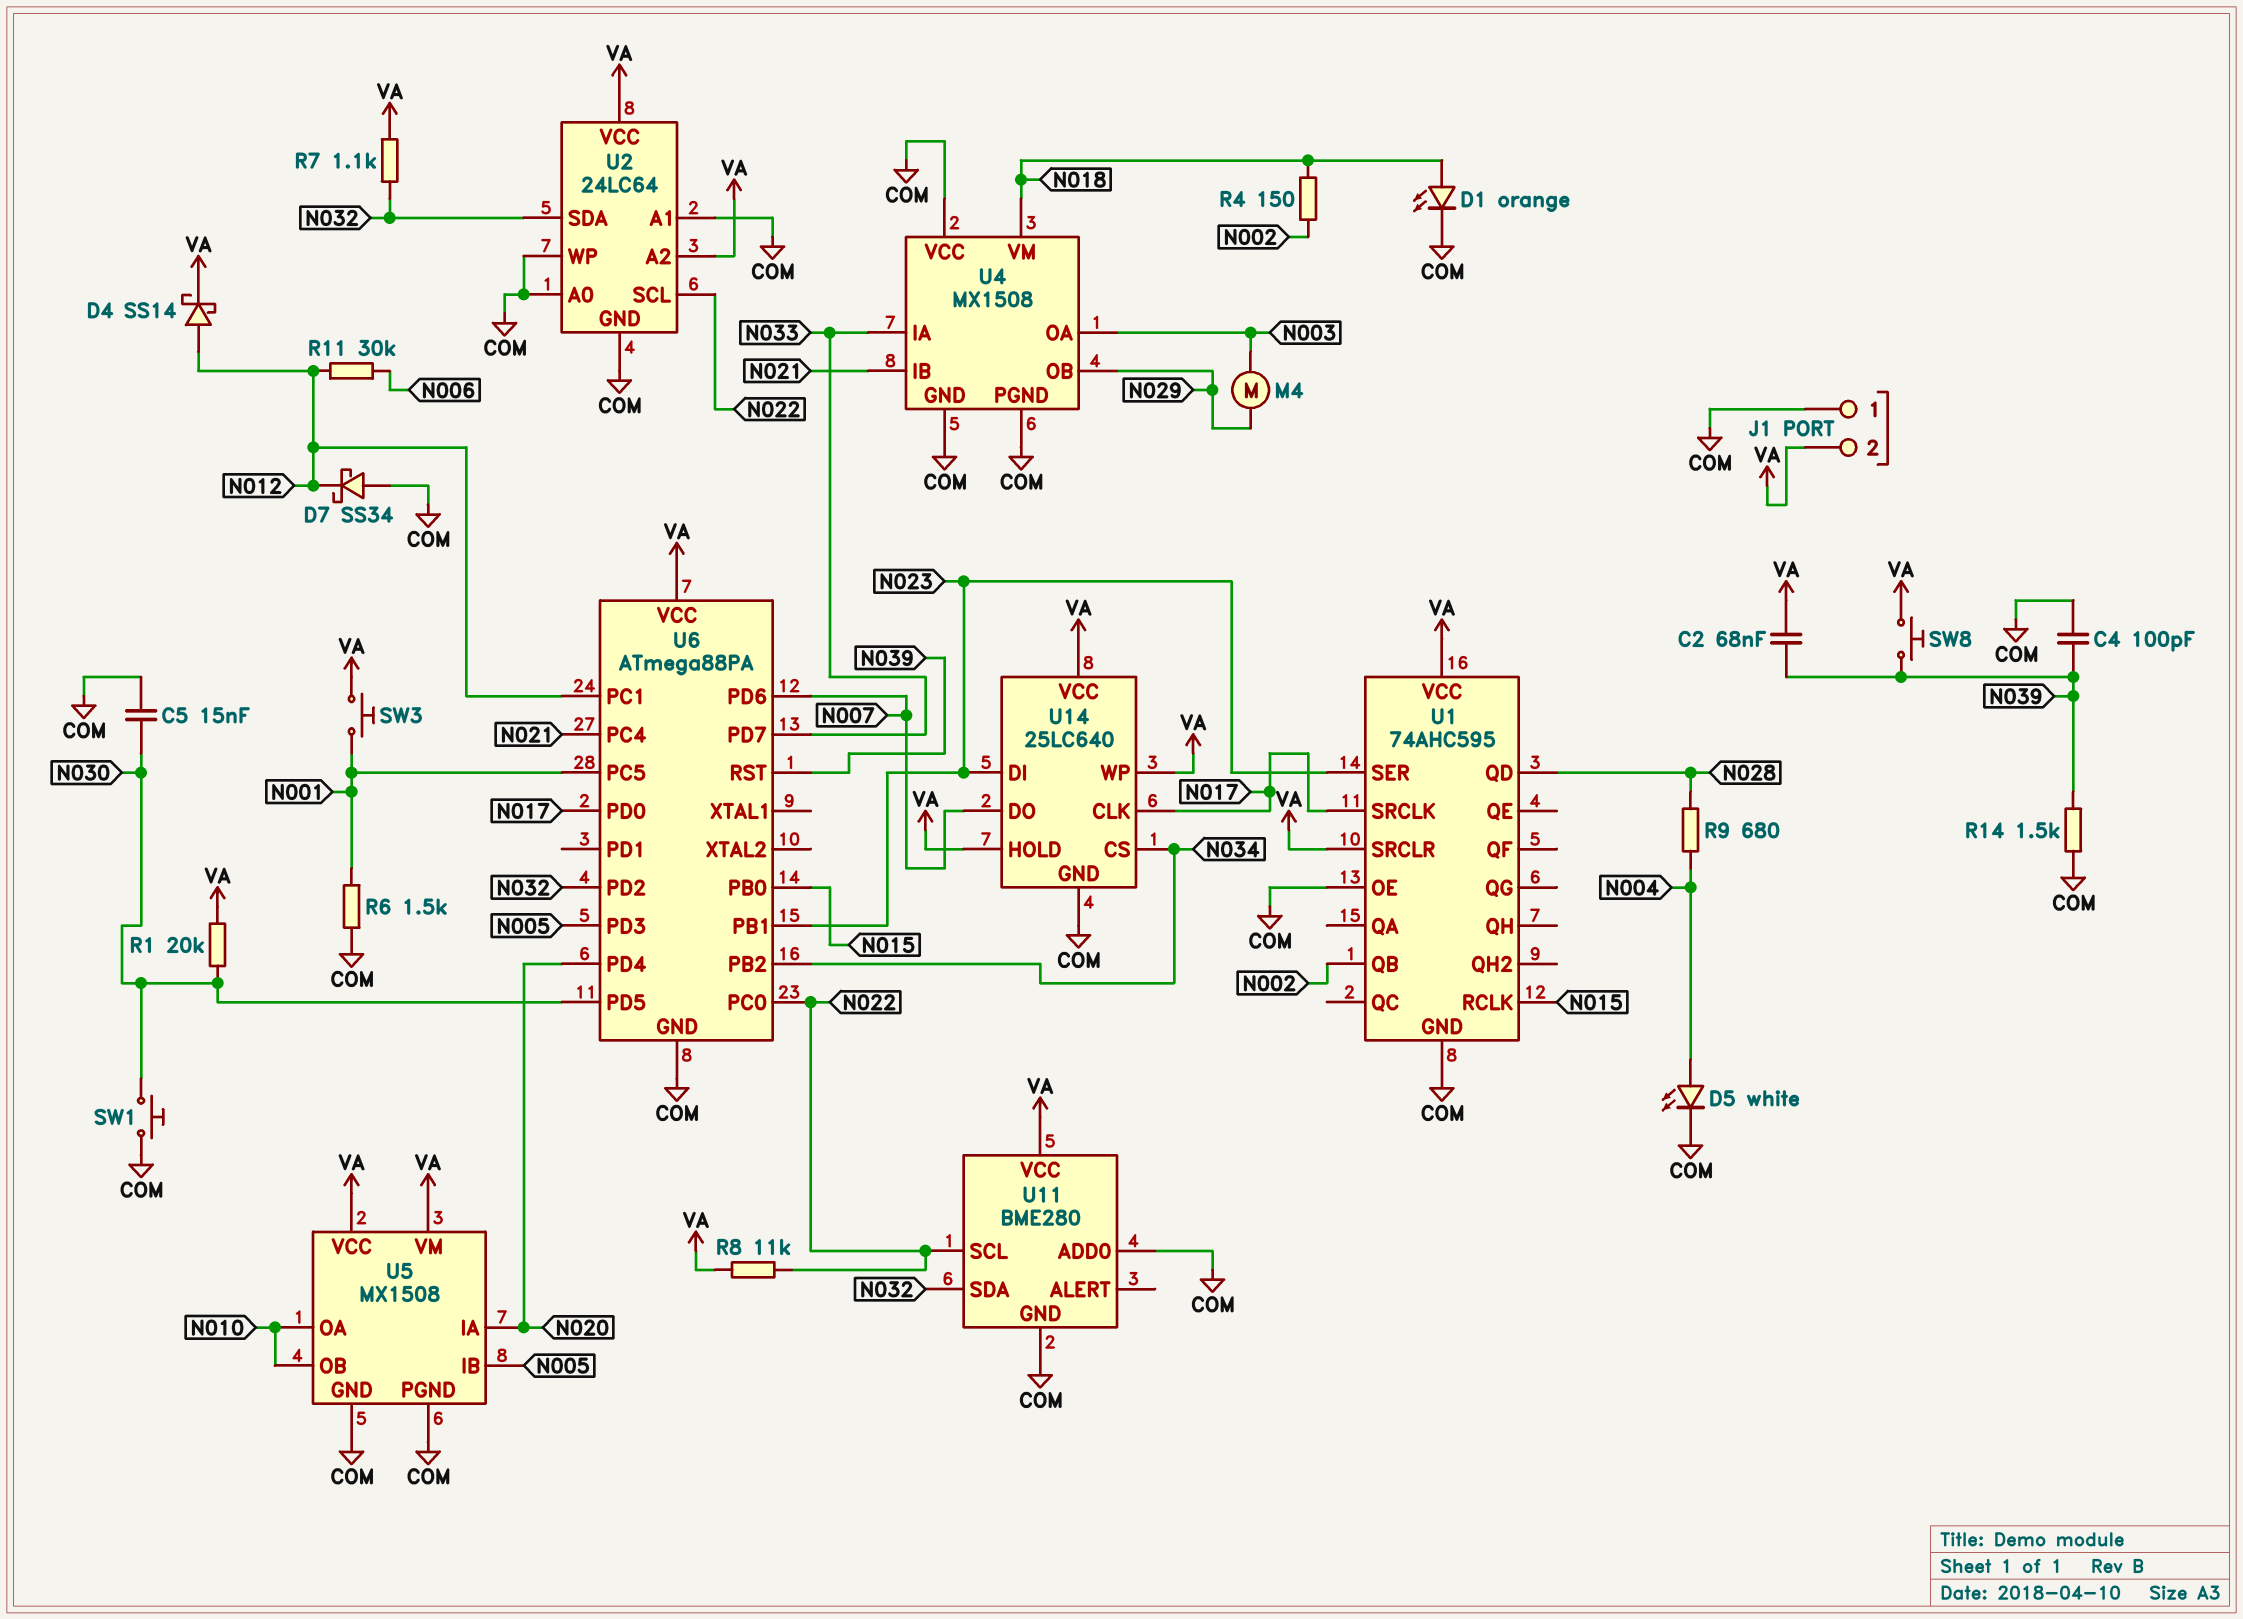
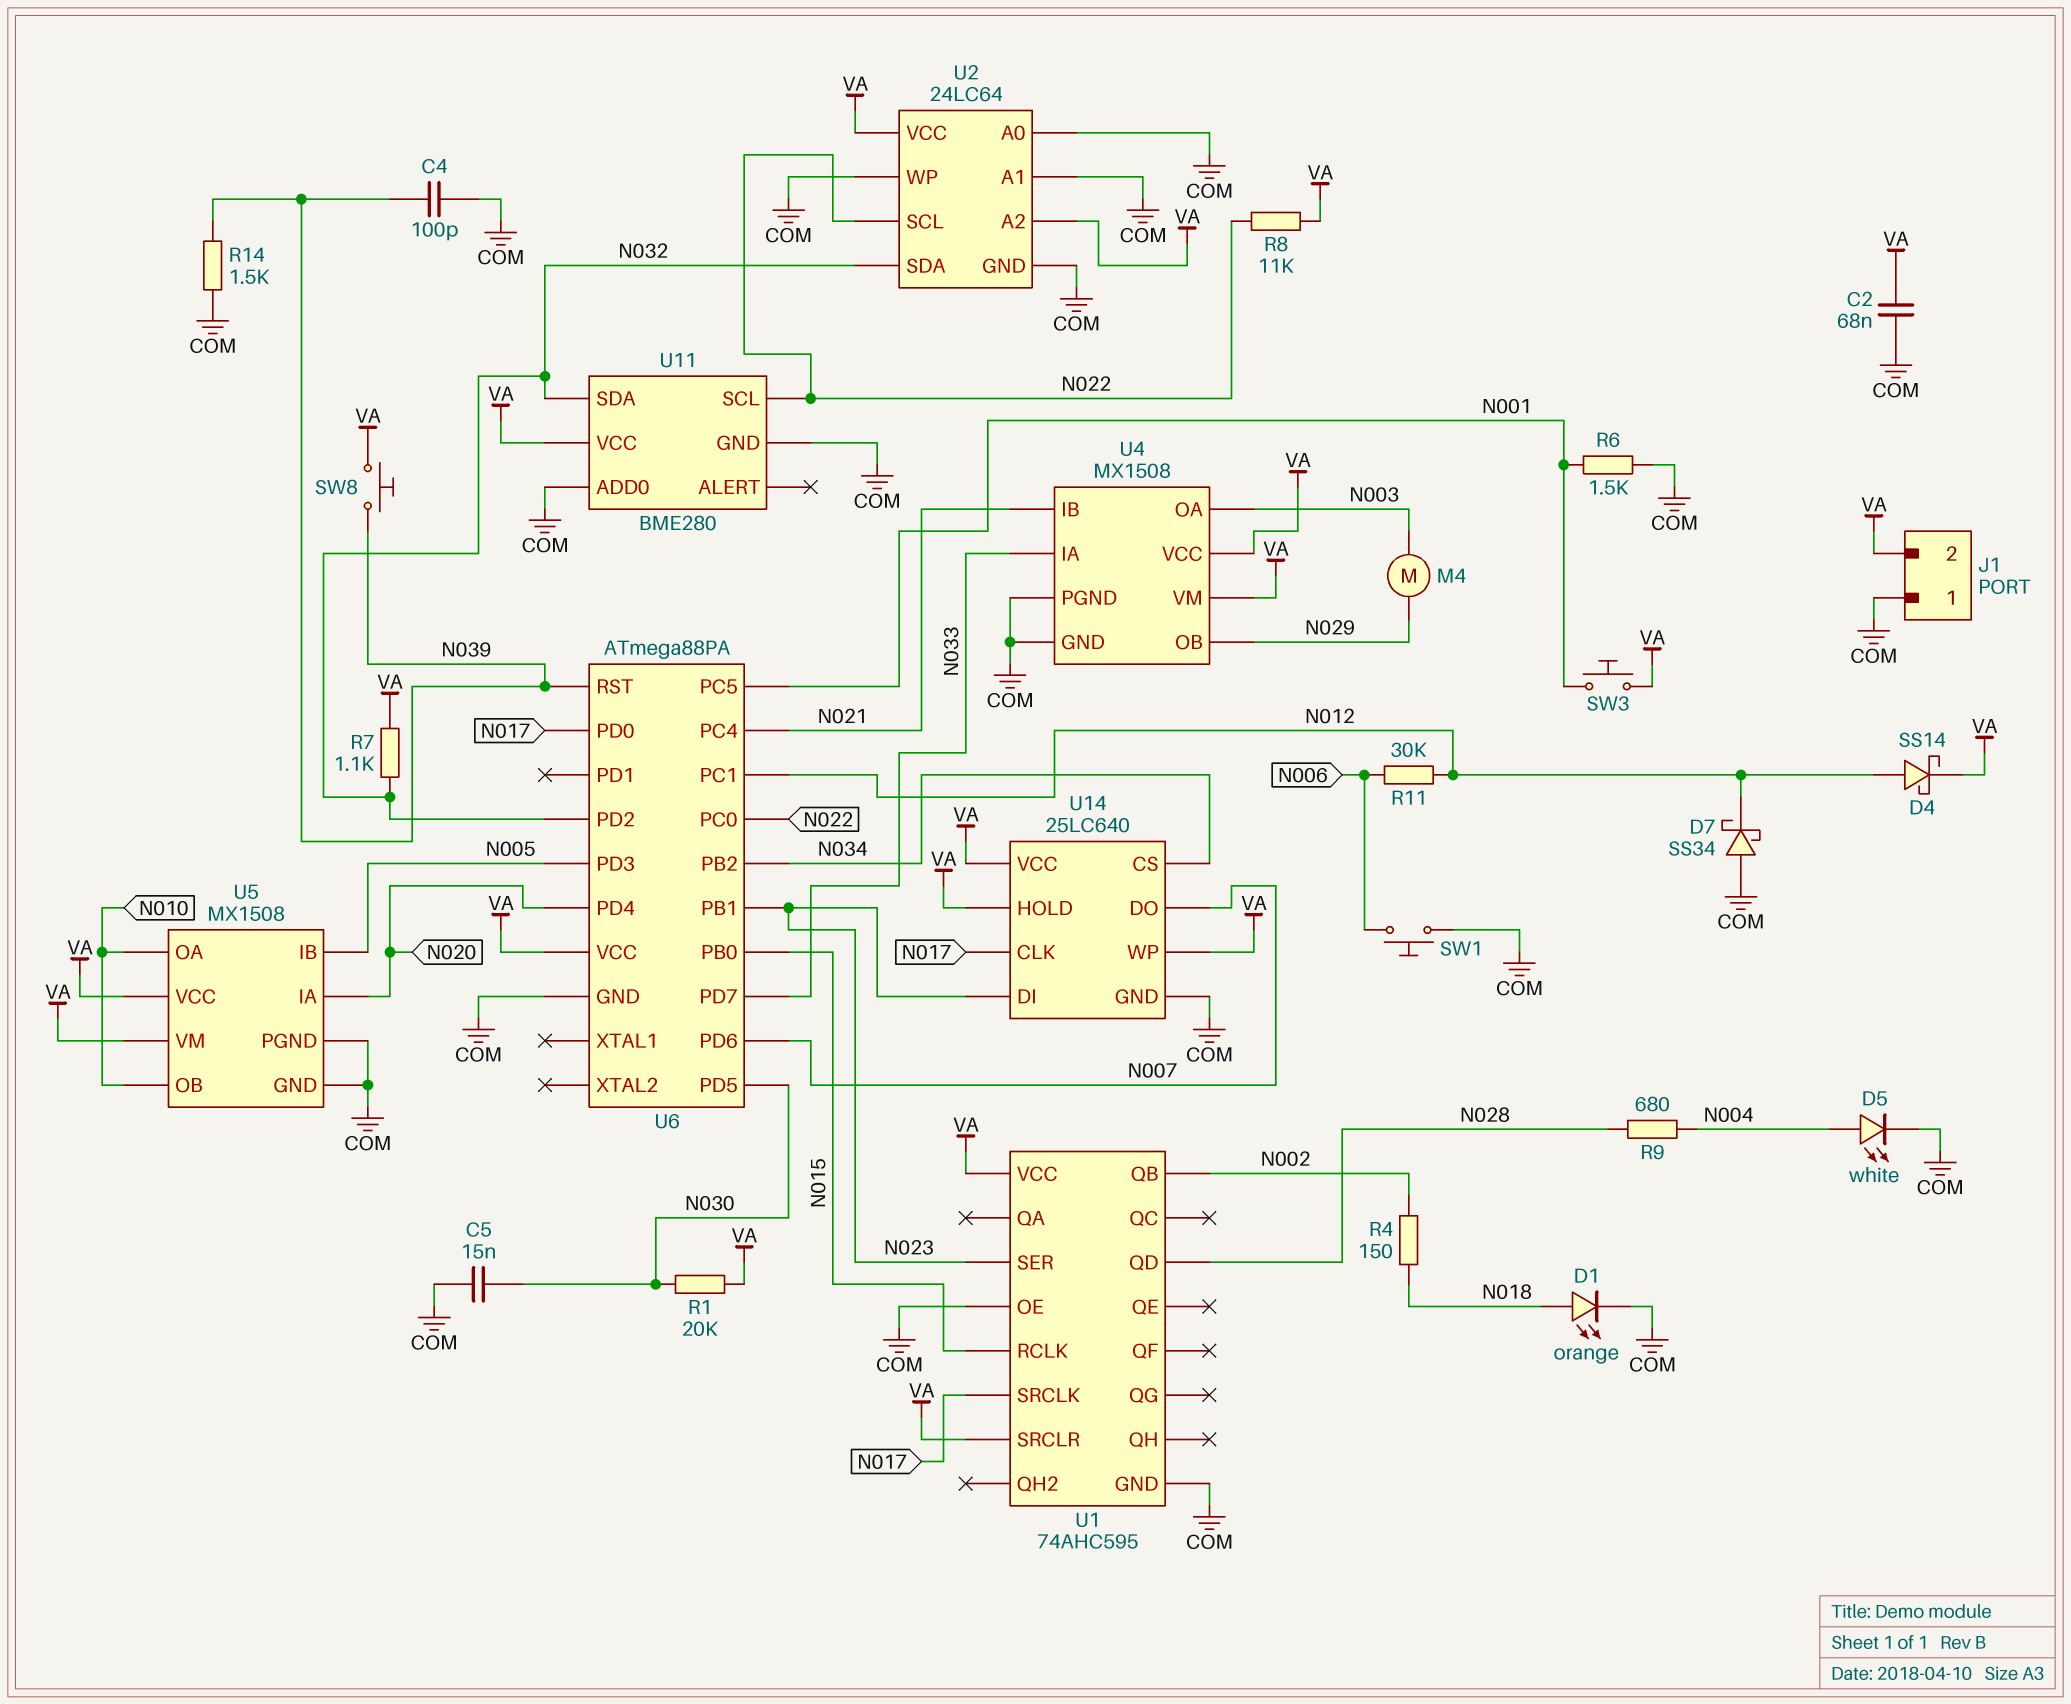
C2: 68nF (N039, VA) -> 68nF (COM, VA)
SW1: button (COM, N030) -> button (COM, N006)
U4 pin VCC: COM -> VA
U4 pin VM: N018 -> VA

